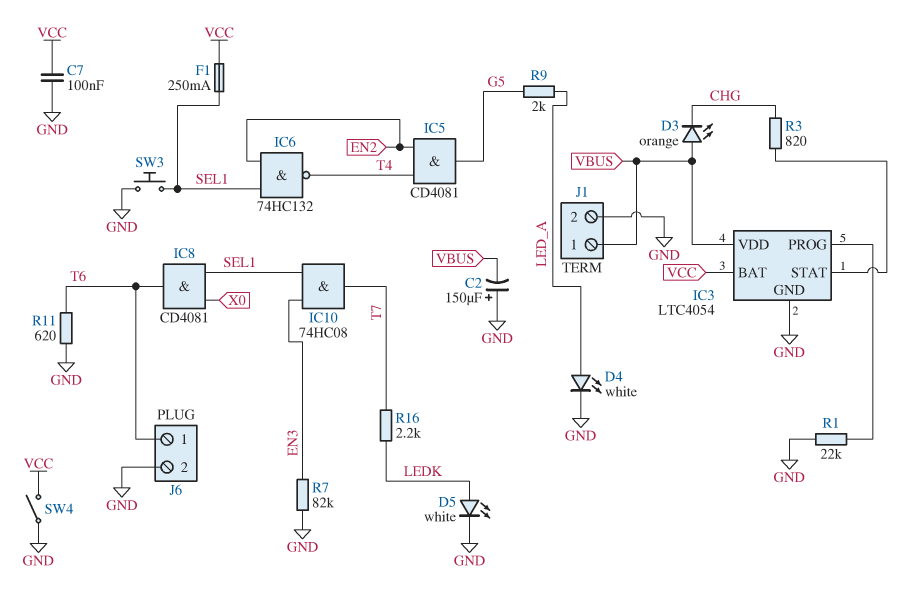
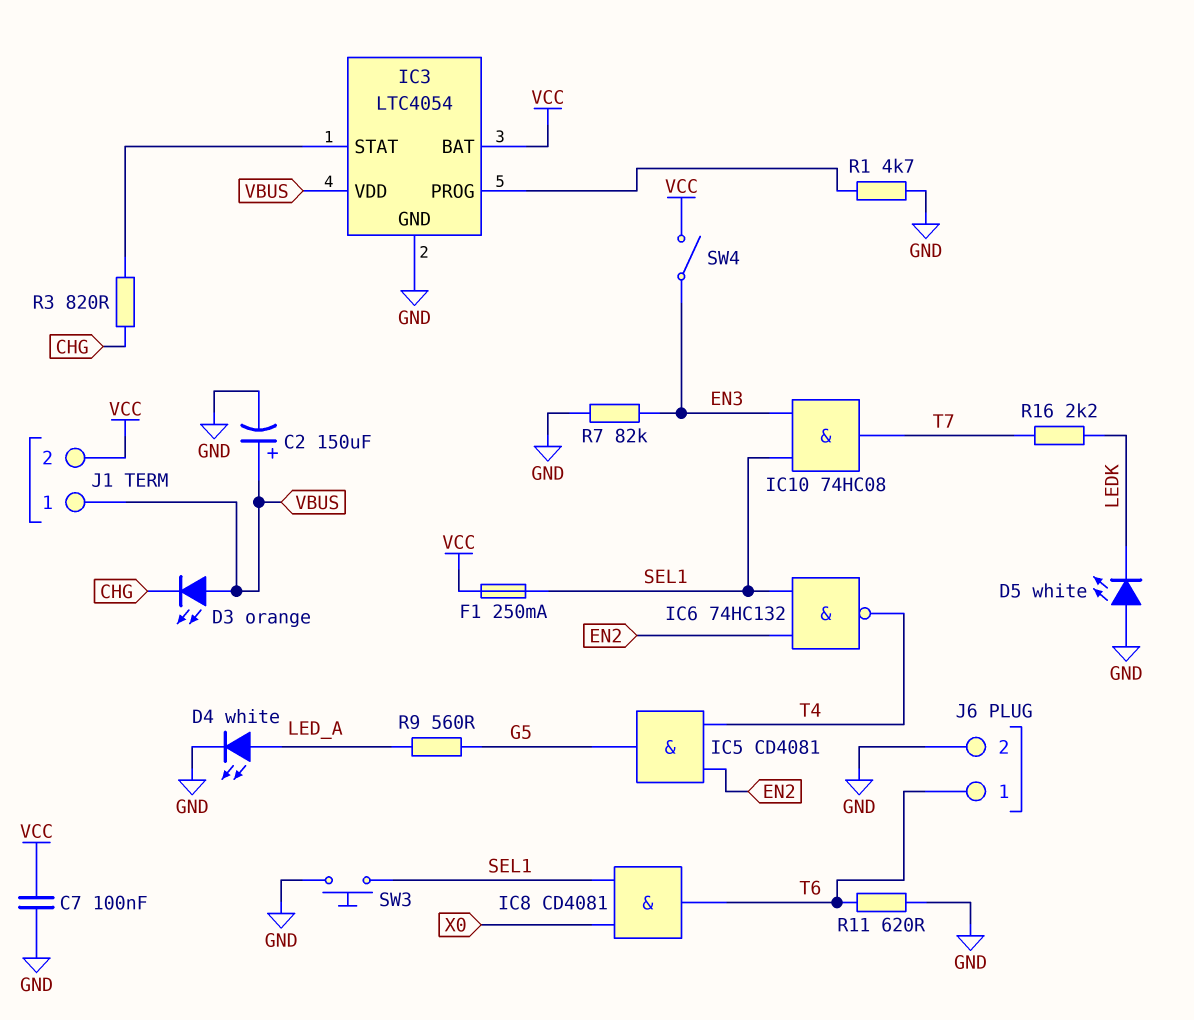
C2: 150uF (plus GND, minus VBUS) -> 150uF (plus VBUS, minus GND)
D5: LED white (A LEDK, K GND) -> LED white (A GND, K LEDK)
J1 pin 2: GND -> VCC
R1: 22k (GND, IC3/PROG) -> 4.7k (GND, IC3/PROG)
R9: 2k (G5, LED_A) -> 560 (G5, LED_A)
SW4: switch (GND, VCC) -> switch (EN3, VCC)

